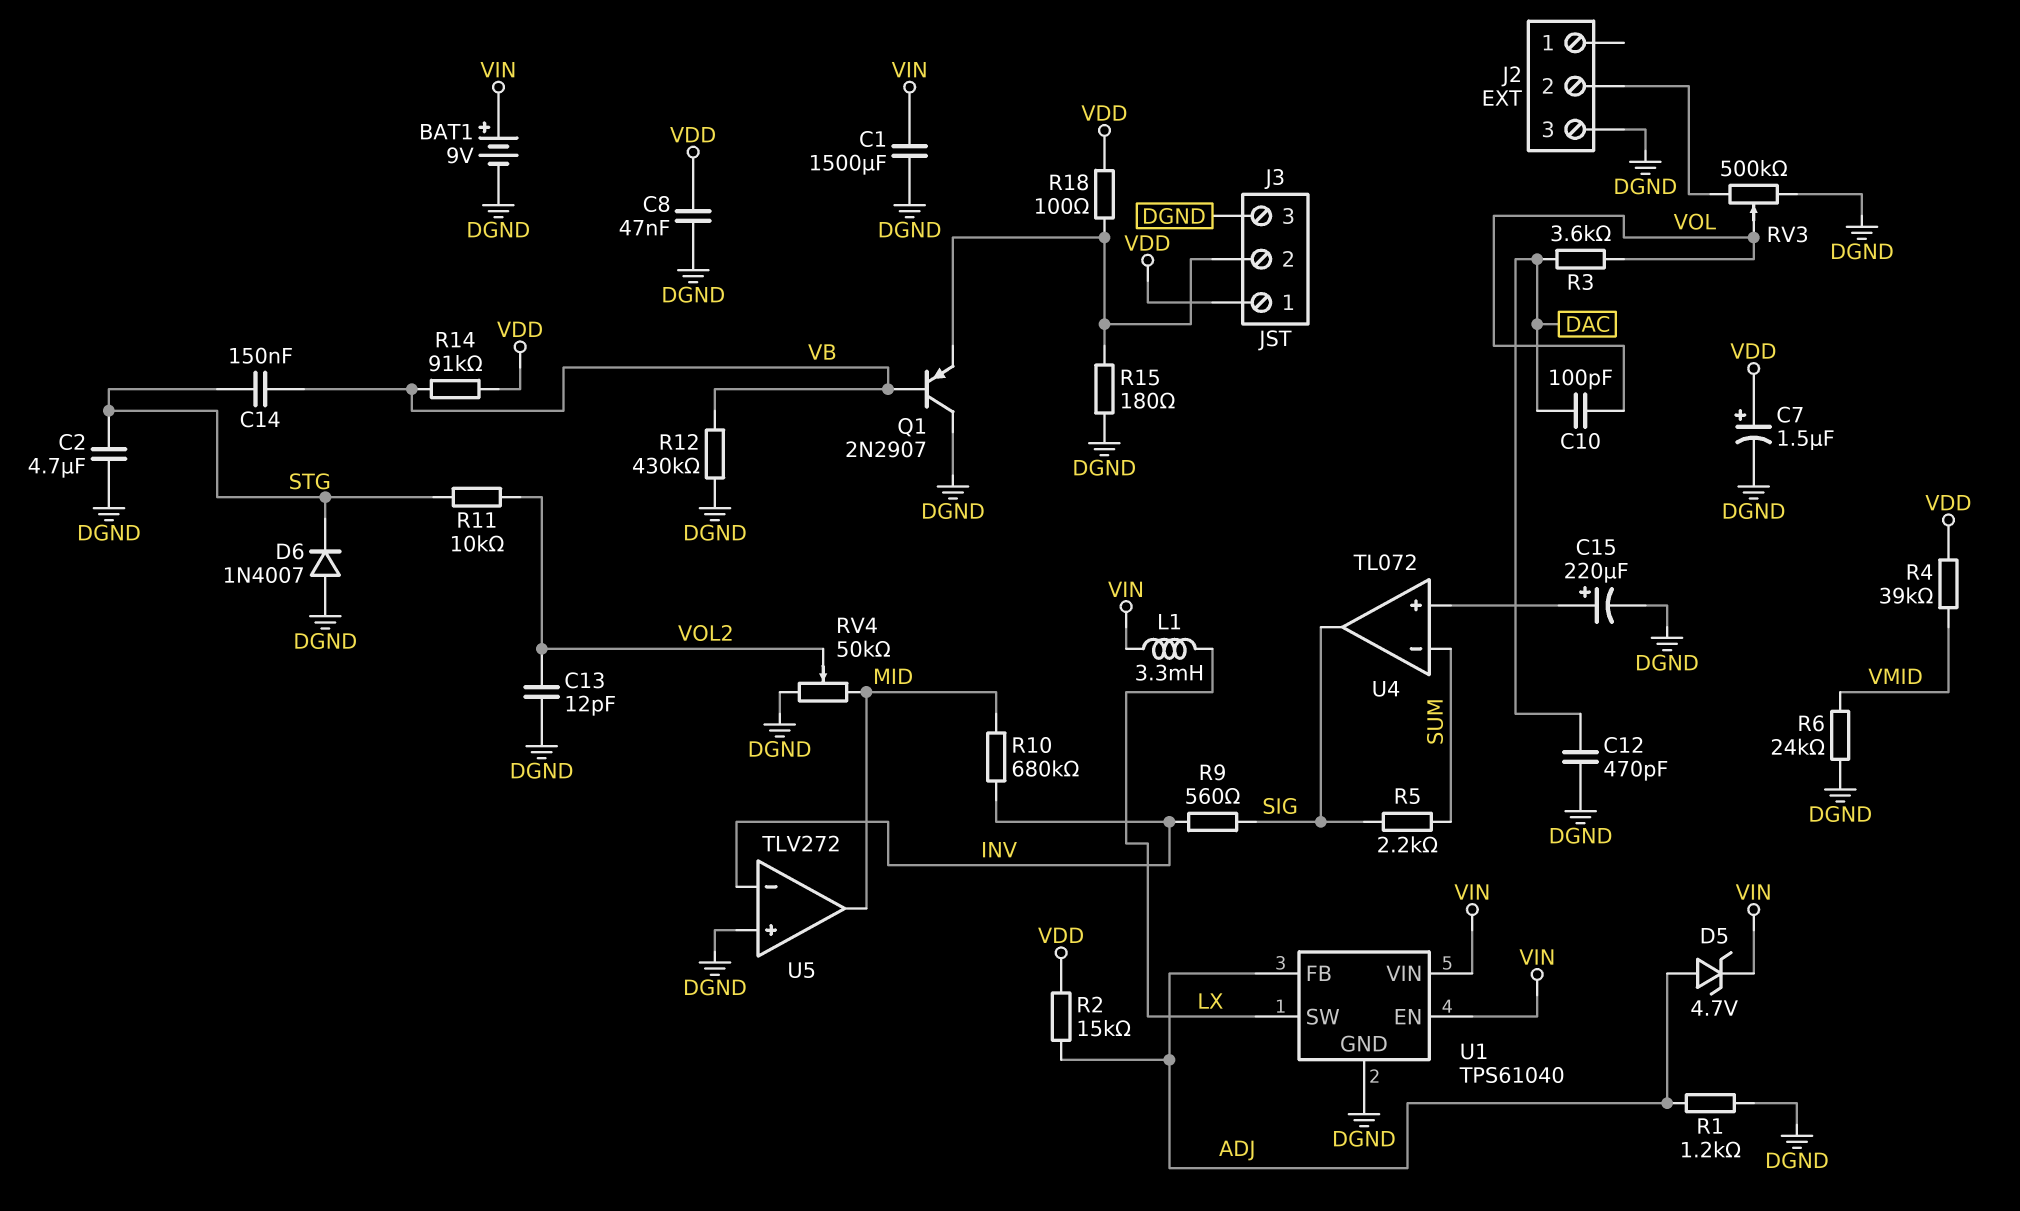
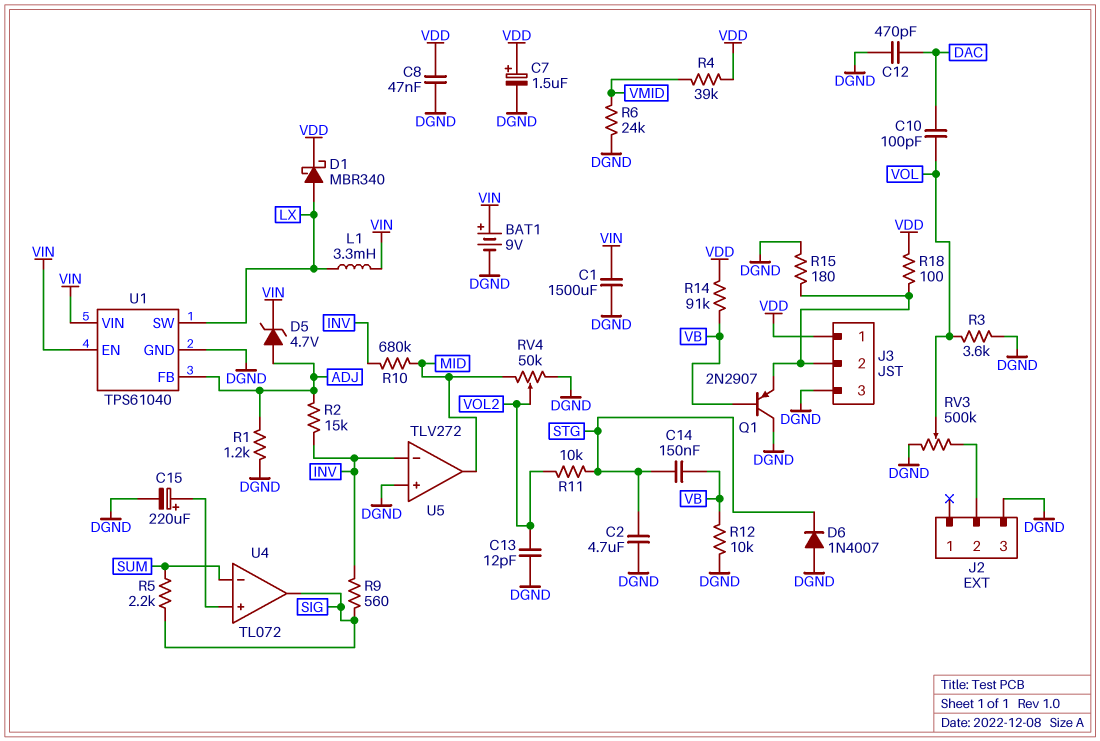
D1: none -> schottky MBR340 (A LX, K VDD)
R2: 15k (ADJ, VDD) -> 15k (ADJ, INV)
R3: 3.6k (DAC, VOL) -> 3.6k (DGND, VOL)
R12: 430k (DGND, VB) -> 10k (DGND, VB)

